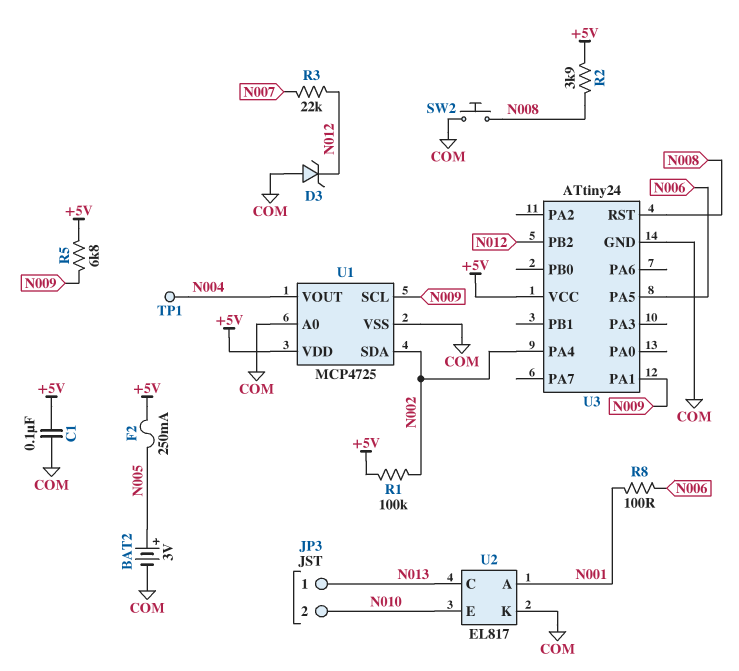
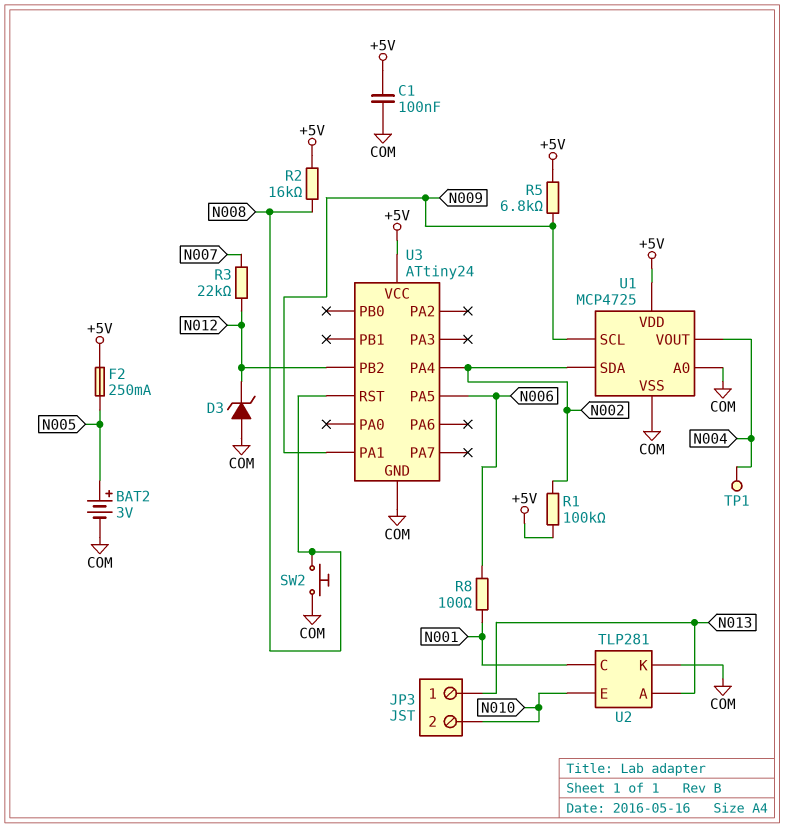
R2: 3.9k (+5V, N008) -> 16k (+5V, N008)
U2: EL817 -> TLP281
U2 pin A: N001 -> N013
U2 pin C: N013 -> N001

